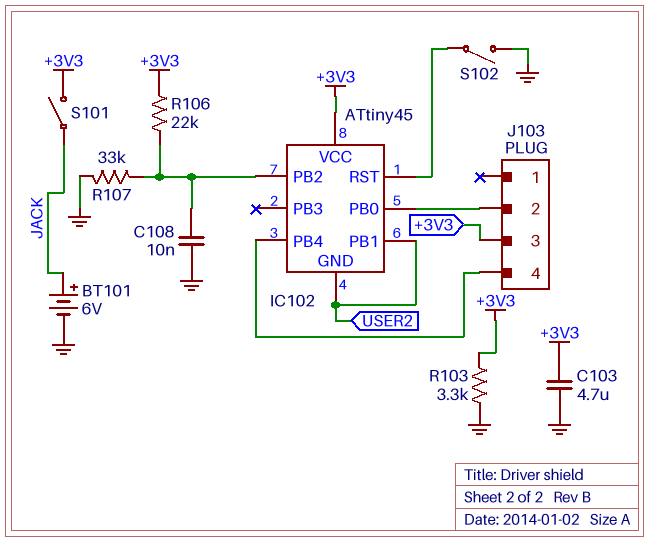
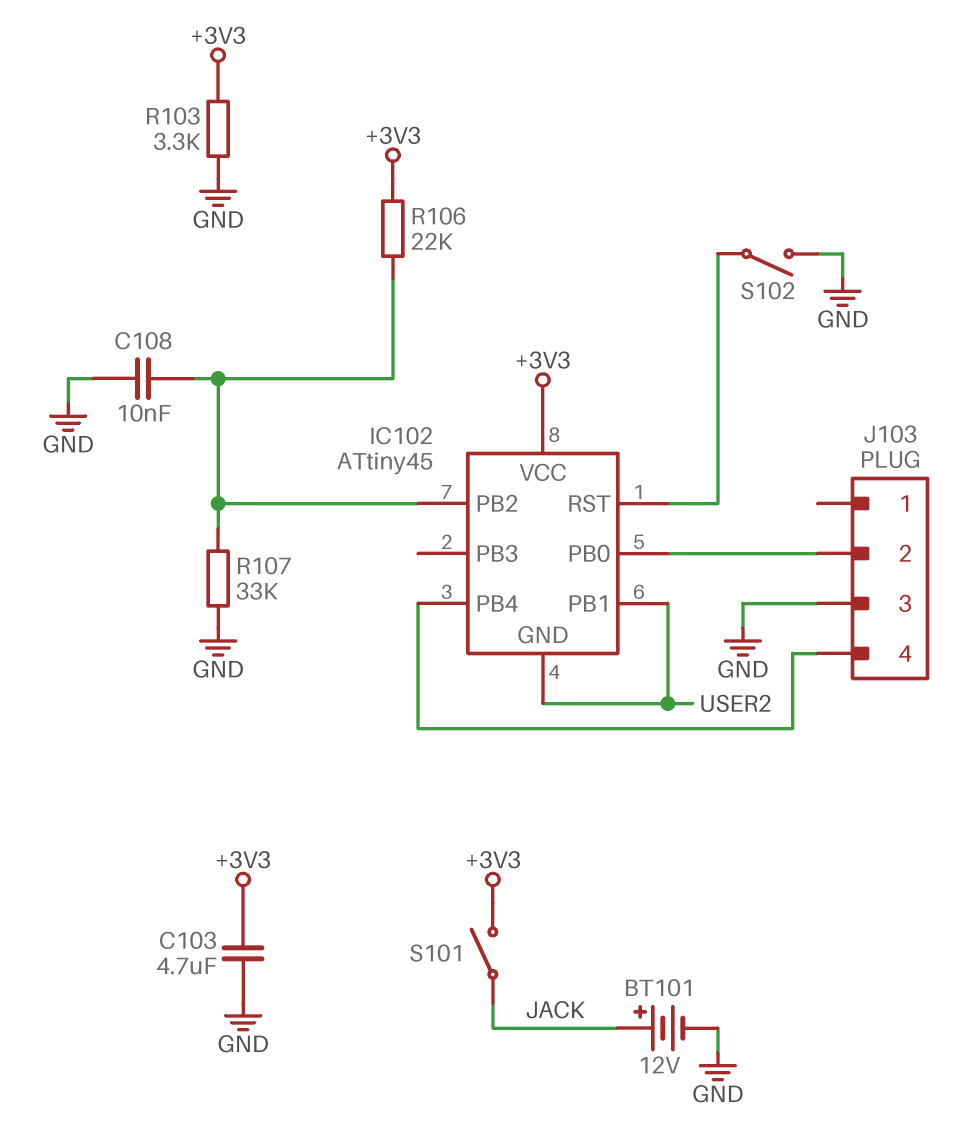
BT101: 6V (plus JACK, minus GND) -> 12V (plus JACK, minus GND)
J103 pin 3: +3V3 -> GND

